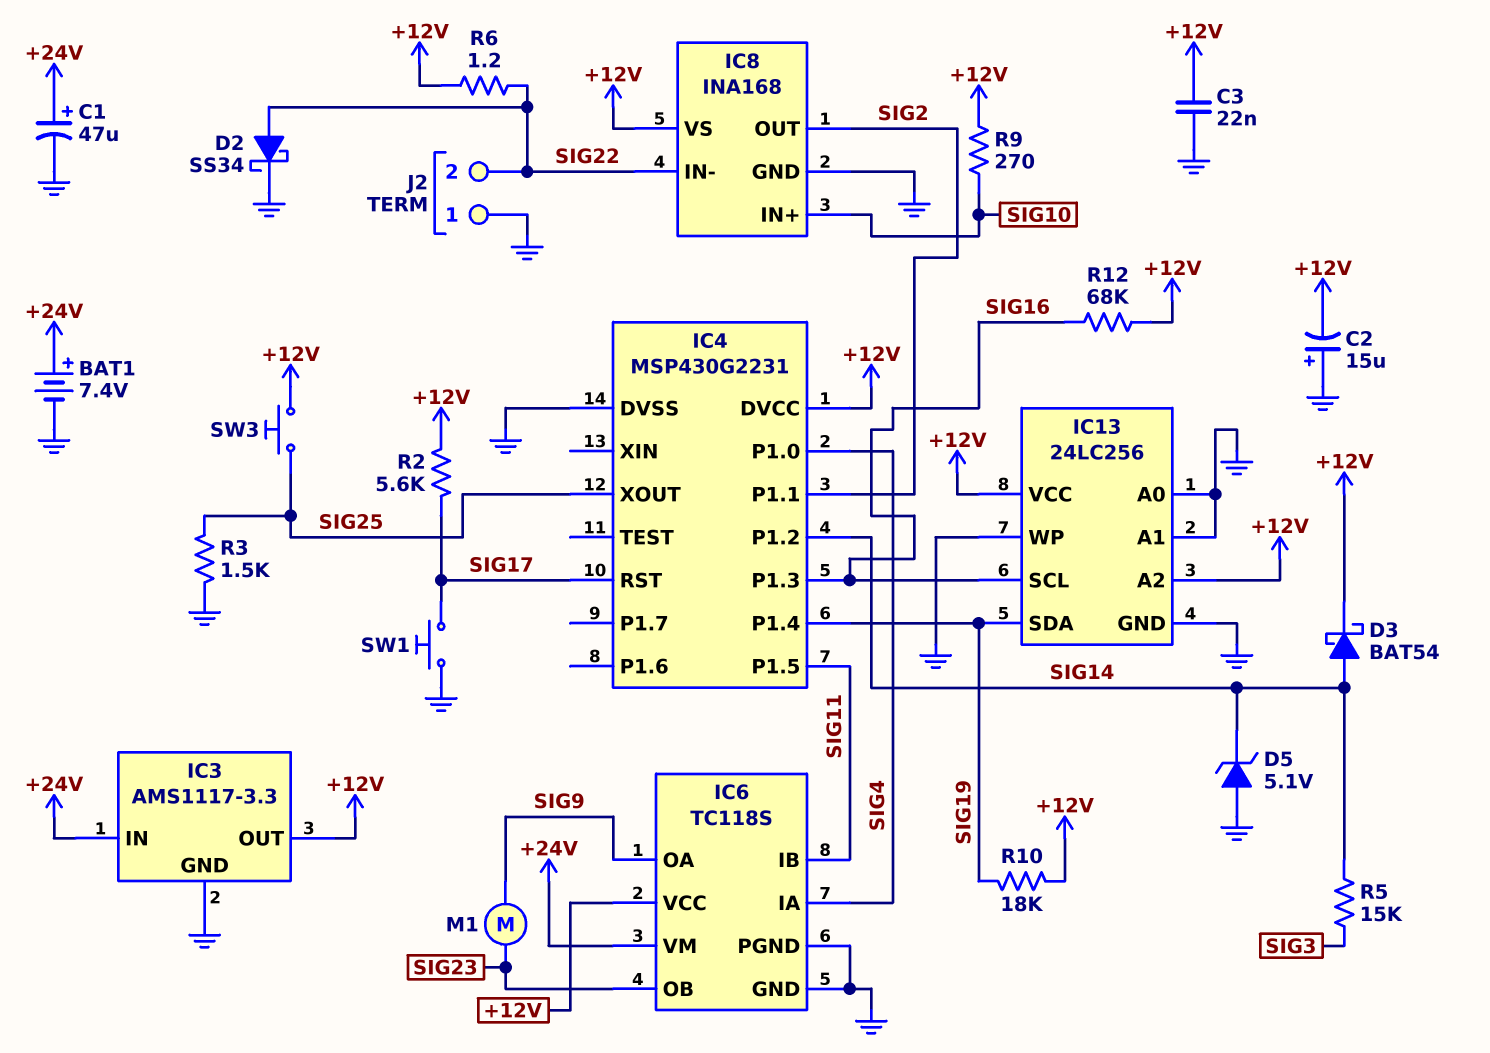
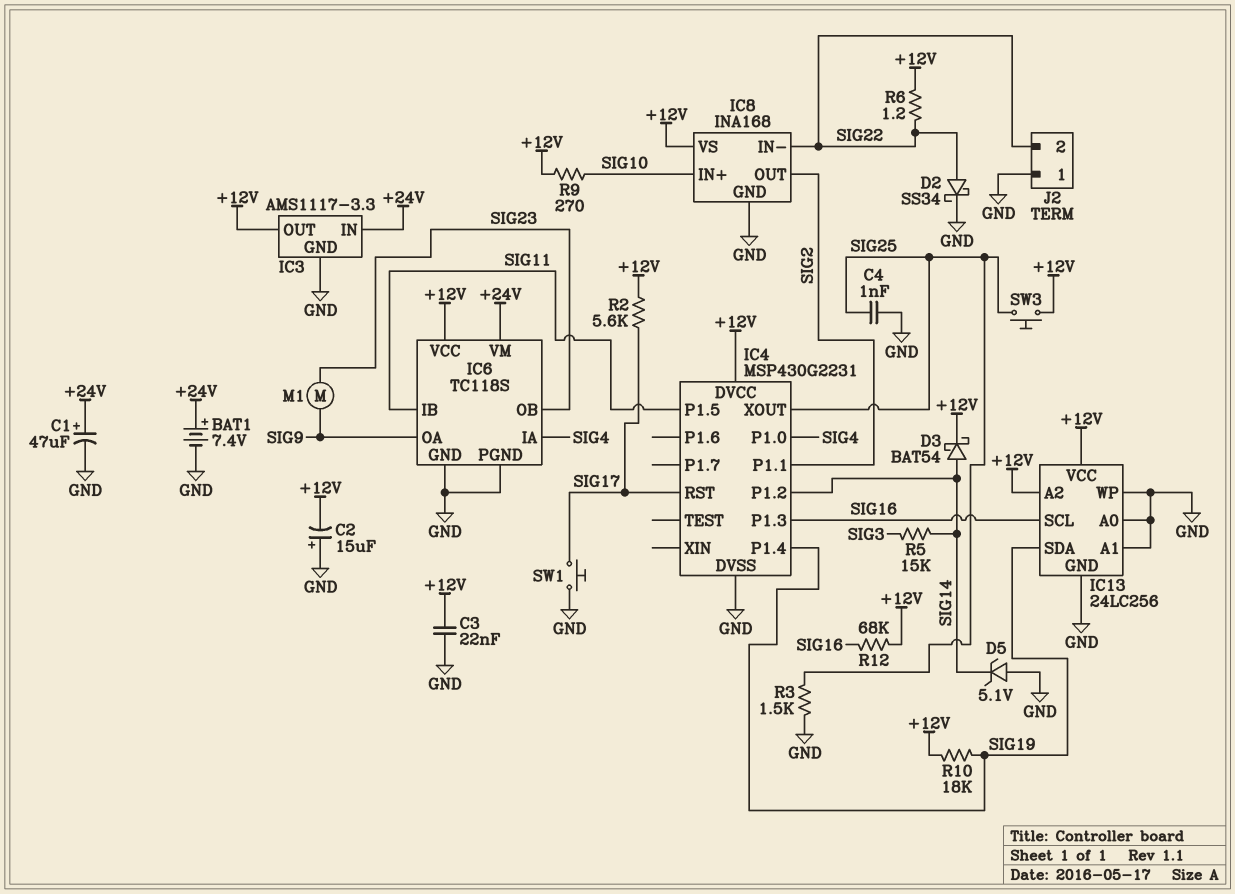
C4: none -> 1nF (GND, SIG25)

